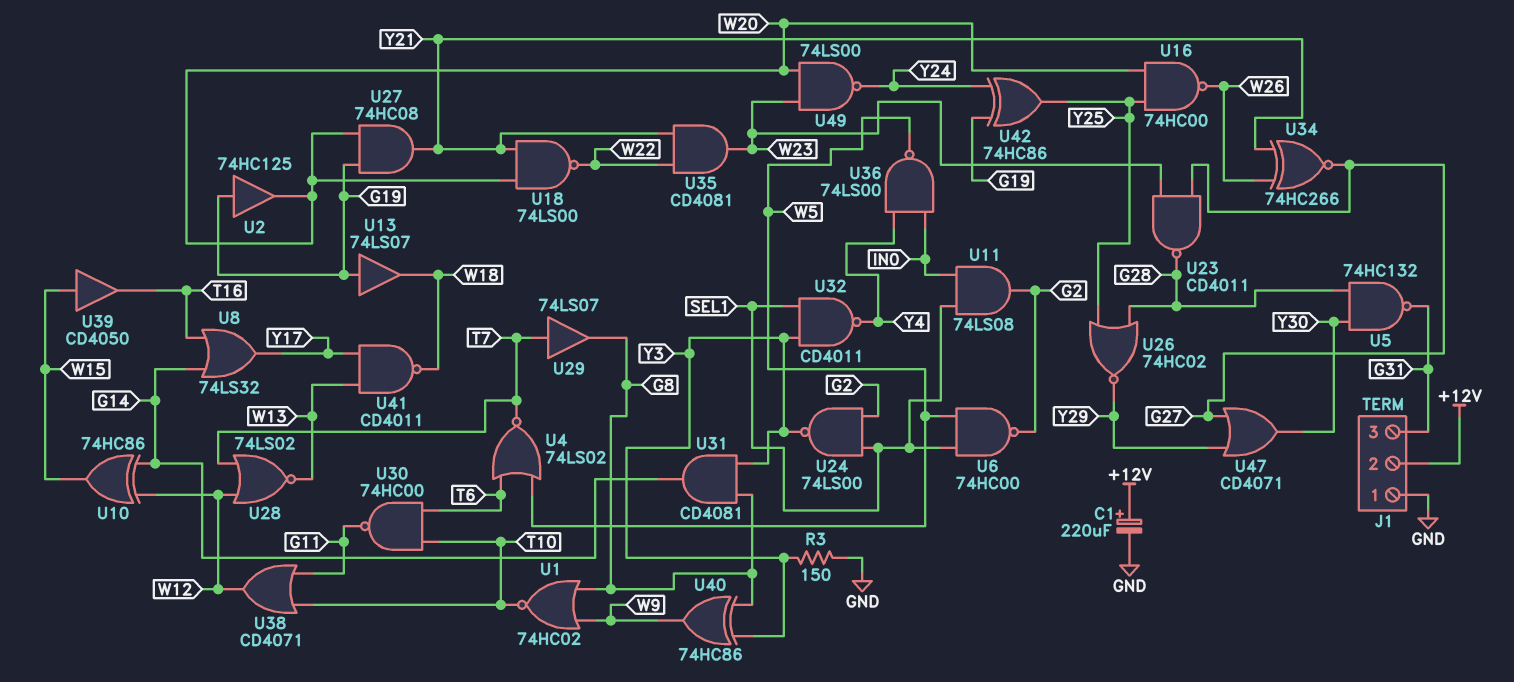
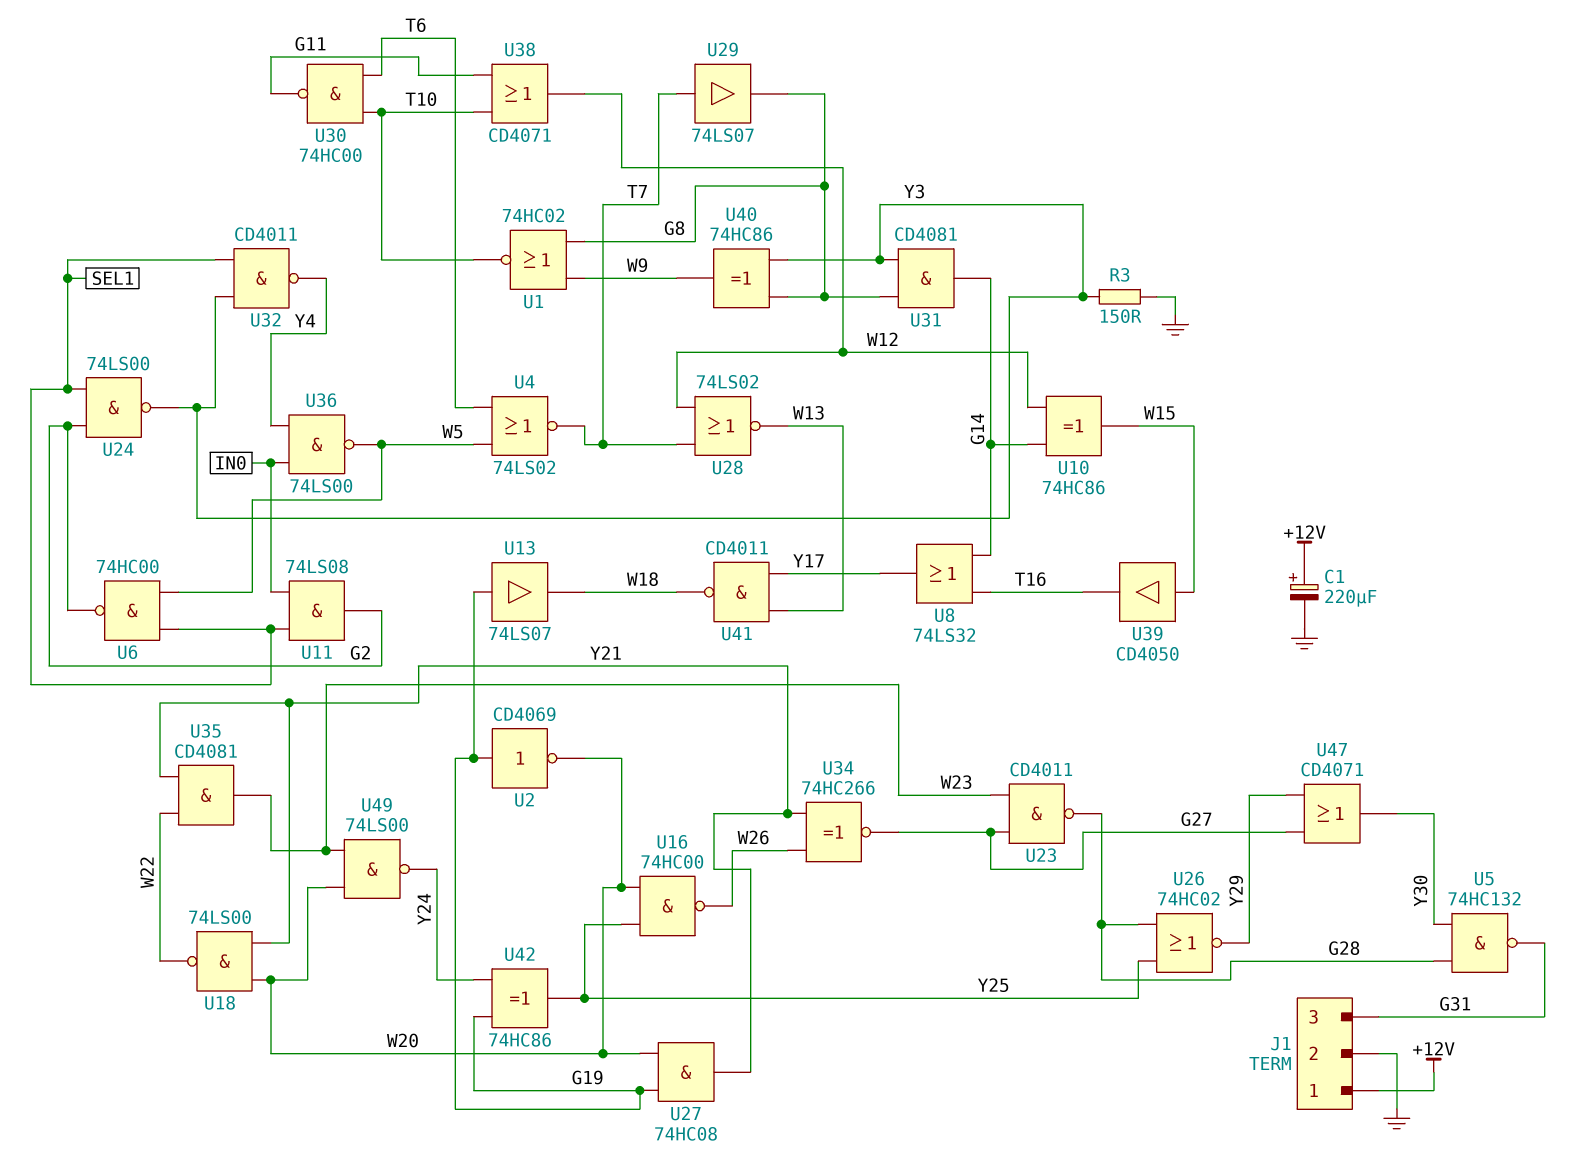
J1 pin 1: GND -> +12V
J1 pin 2: +12V -> GND
U2: buffer 74HC125 (in G19, out W20) -> NOT CD4069 (in G19, out W20)

